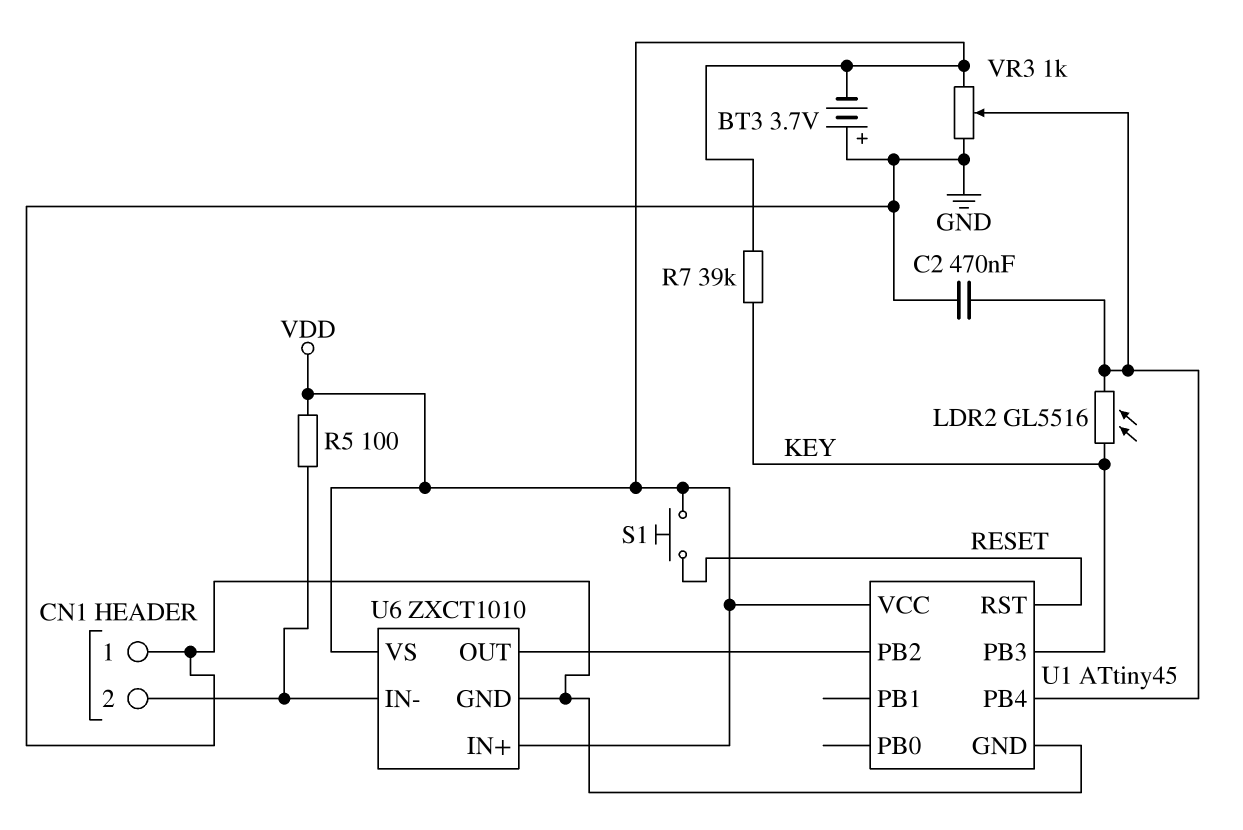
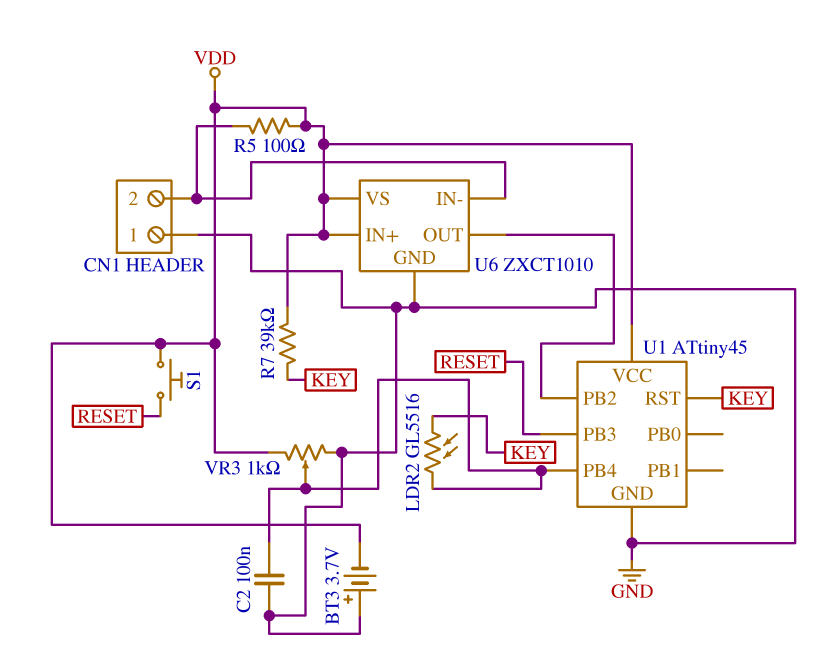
C2: 470nF (GND, U1/PB4) -> 100nF (GND, U1/PB4)
U1 pin PB3: KEY -> RESET
U1 pin RST: RESET -> KEY

